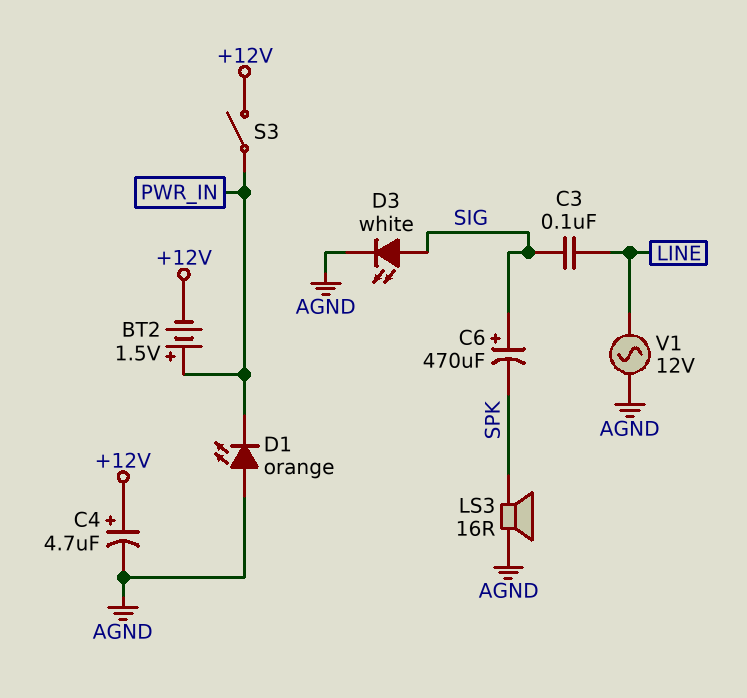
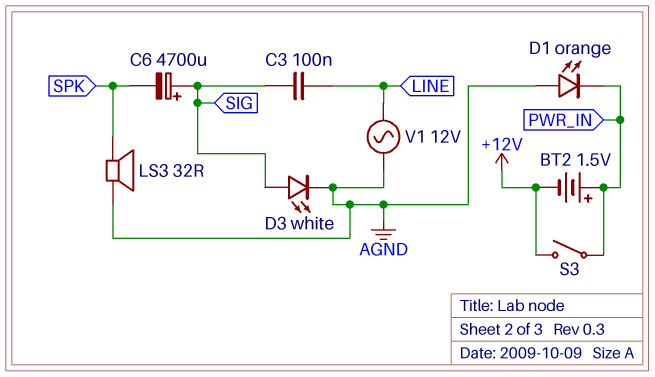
C4: 4.7uF (plus +12V, minus AGND) -> none
C6: 470uF (plus SIG, minus SPK) -> 4700uF (plus SIG, minus SPK)
LS3: speaker 16R (AGND, SPK) -> speaker 32R (AGND, SPK)

